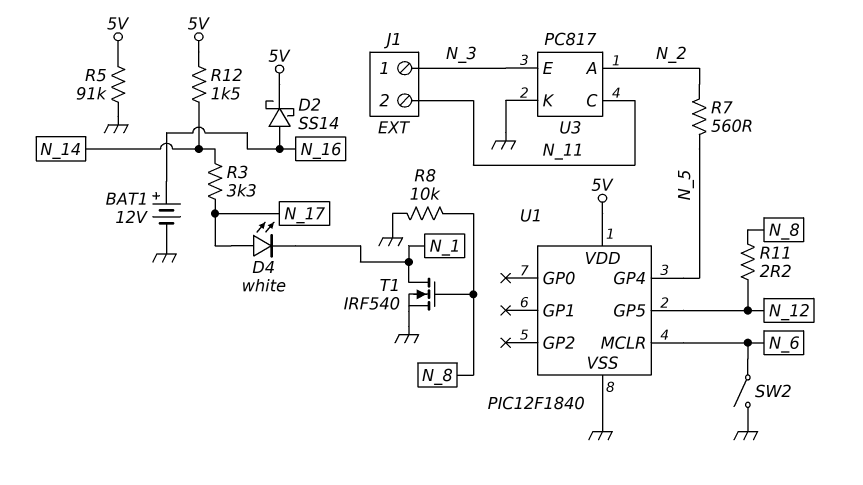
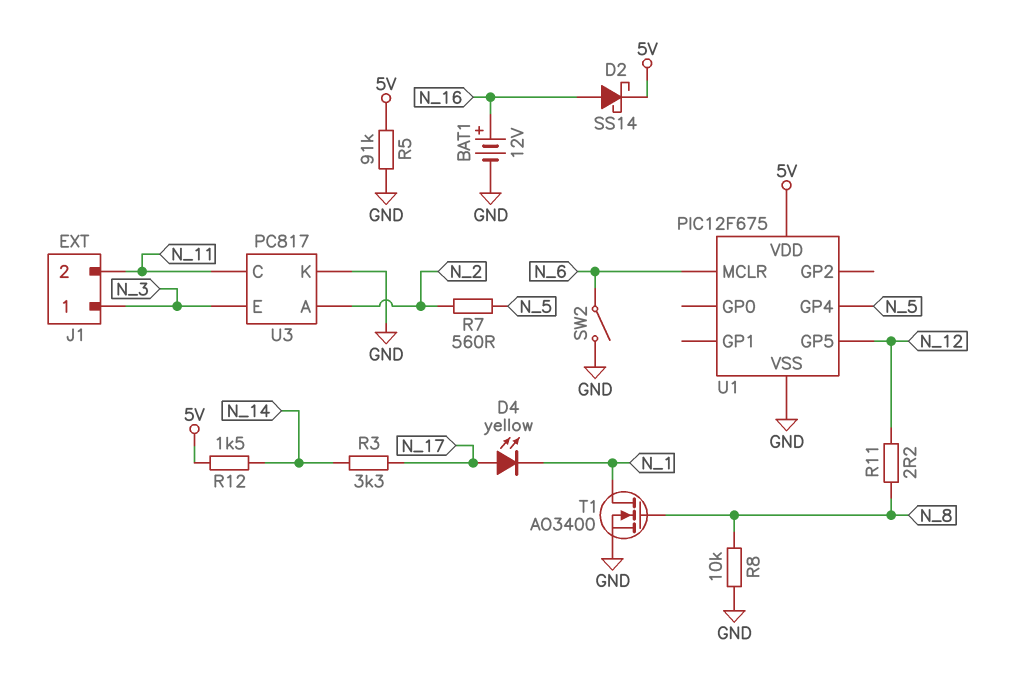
D4: LED white (A N_17, K N_1) -> LED yellow (A N_17, K N_1)
T1: NMOS IRF540 (G N_8, D N_1, S GND) -> NMOS AO3400 (G N_8, D N_1, S GND)
U1: PIC12F1840 -> PIC12F675

